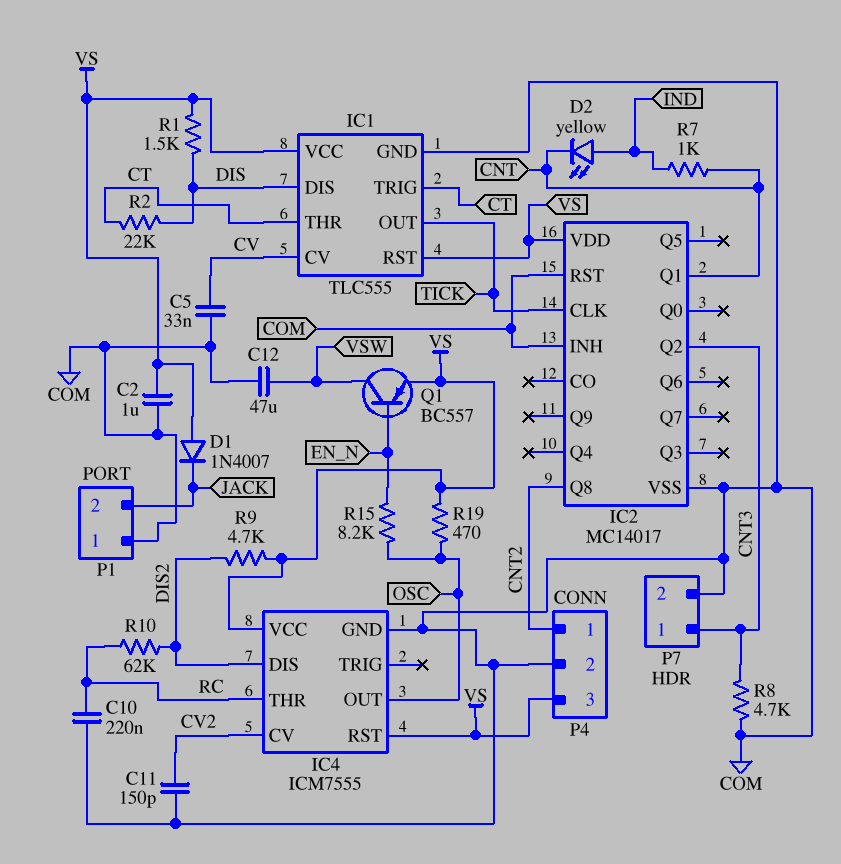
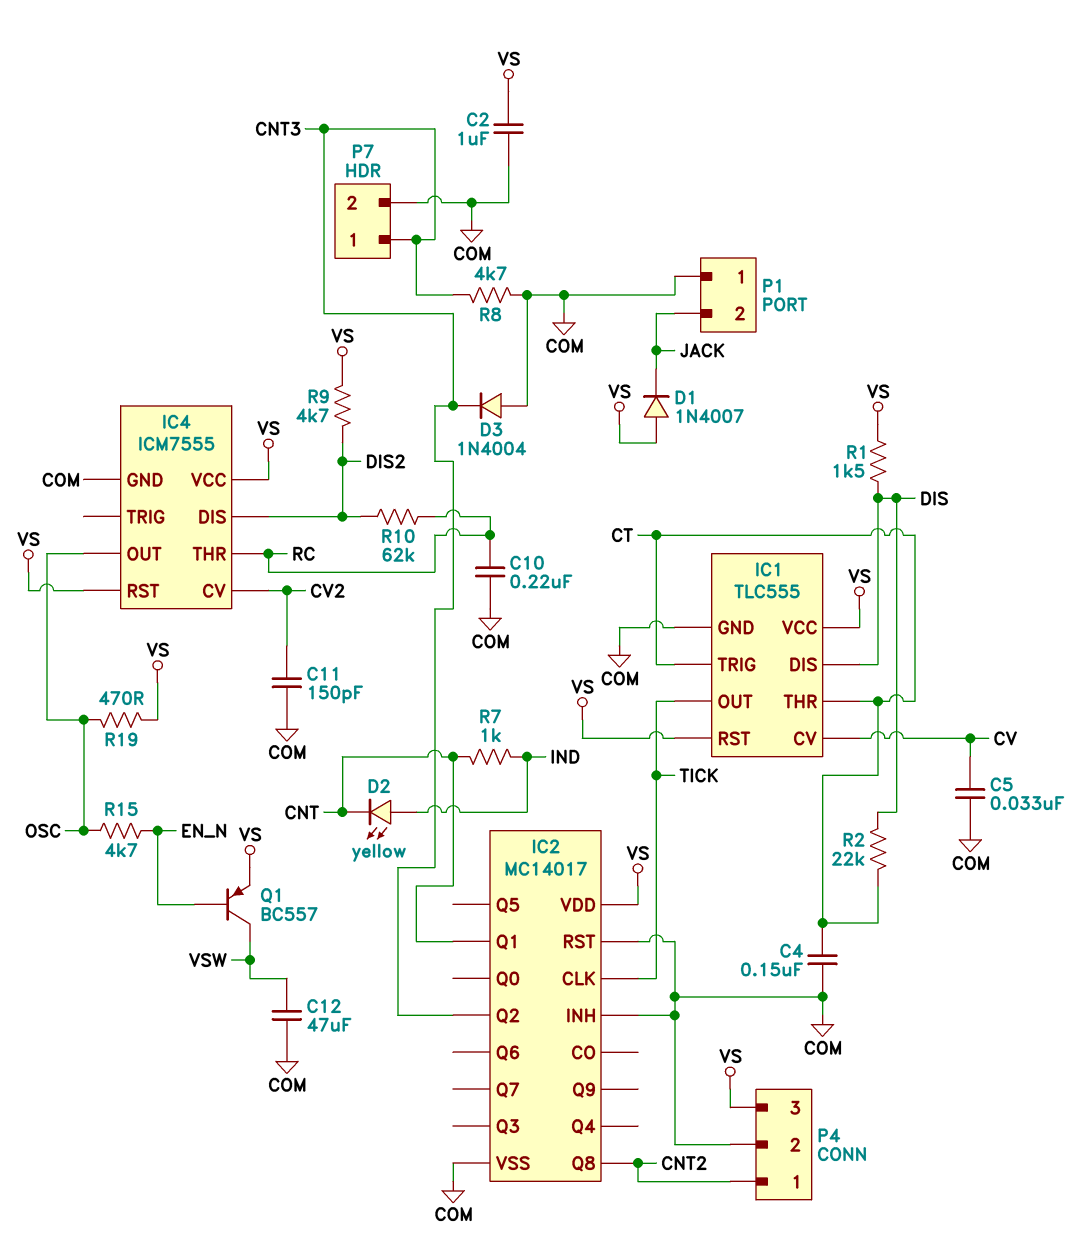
C4: none -> 150nF (COM, CT)
D3: none -> diode 1N4004 (A COM, K CNT3)
R15: 8.2k (EN_N, OSC) -> 4.7k (EN_N, OSC)

